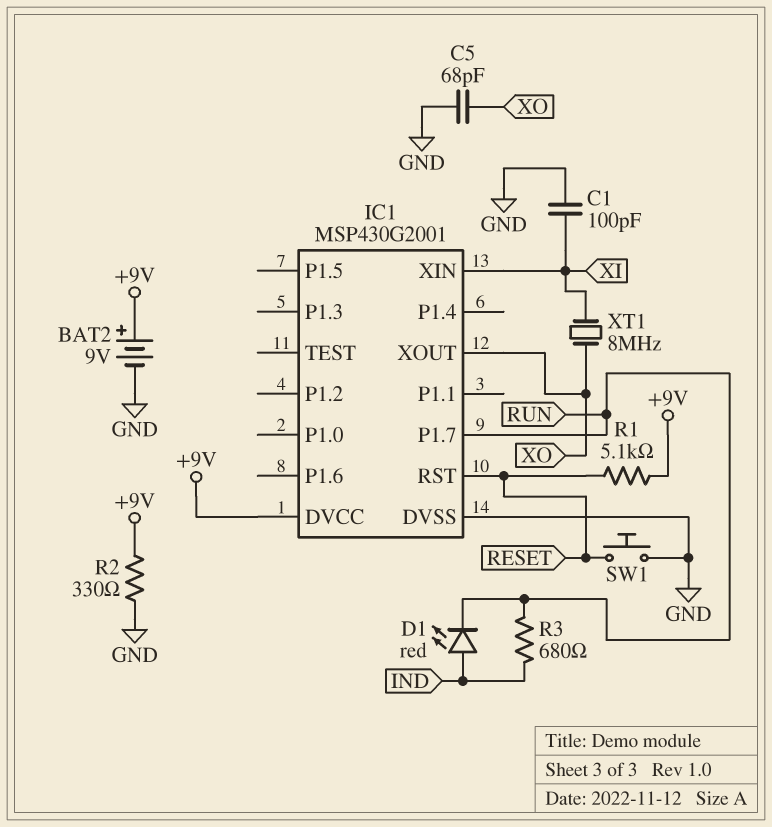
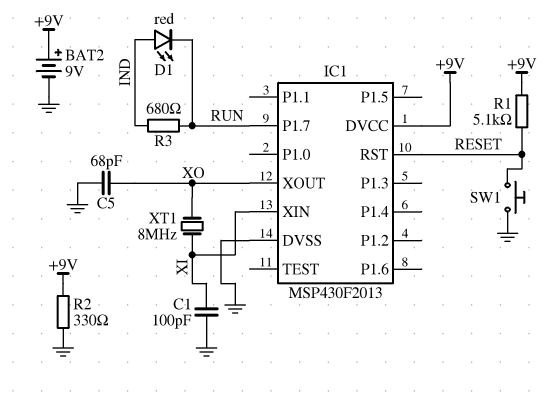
IC1: MSP430G2001 -> MSP430F2013

